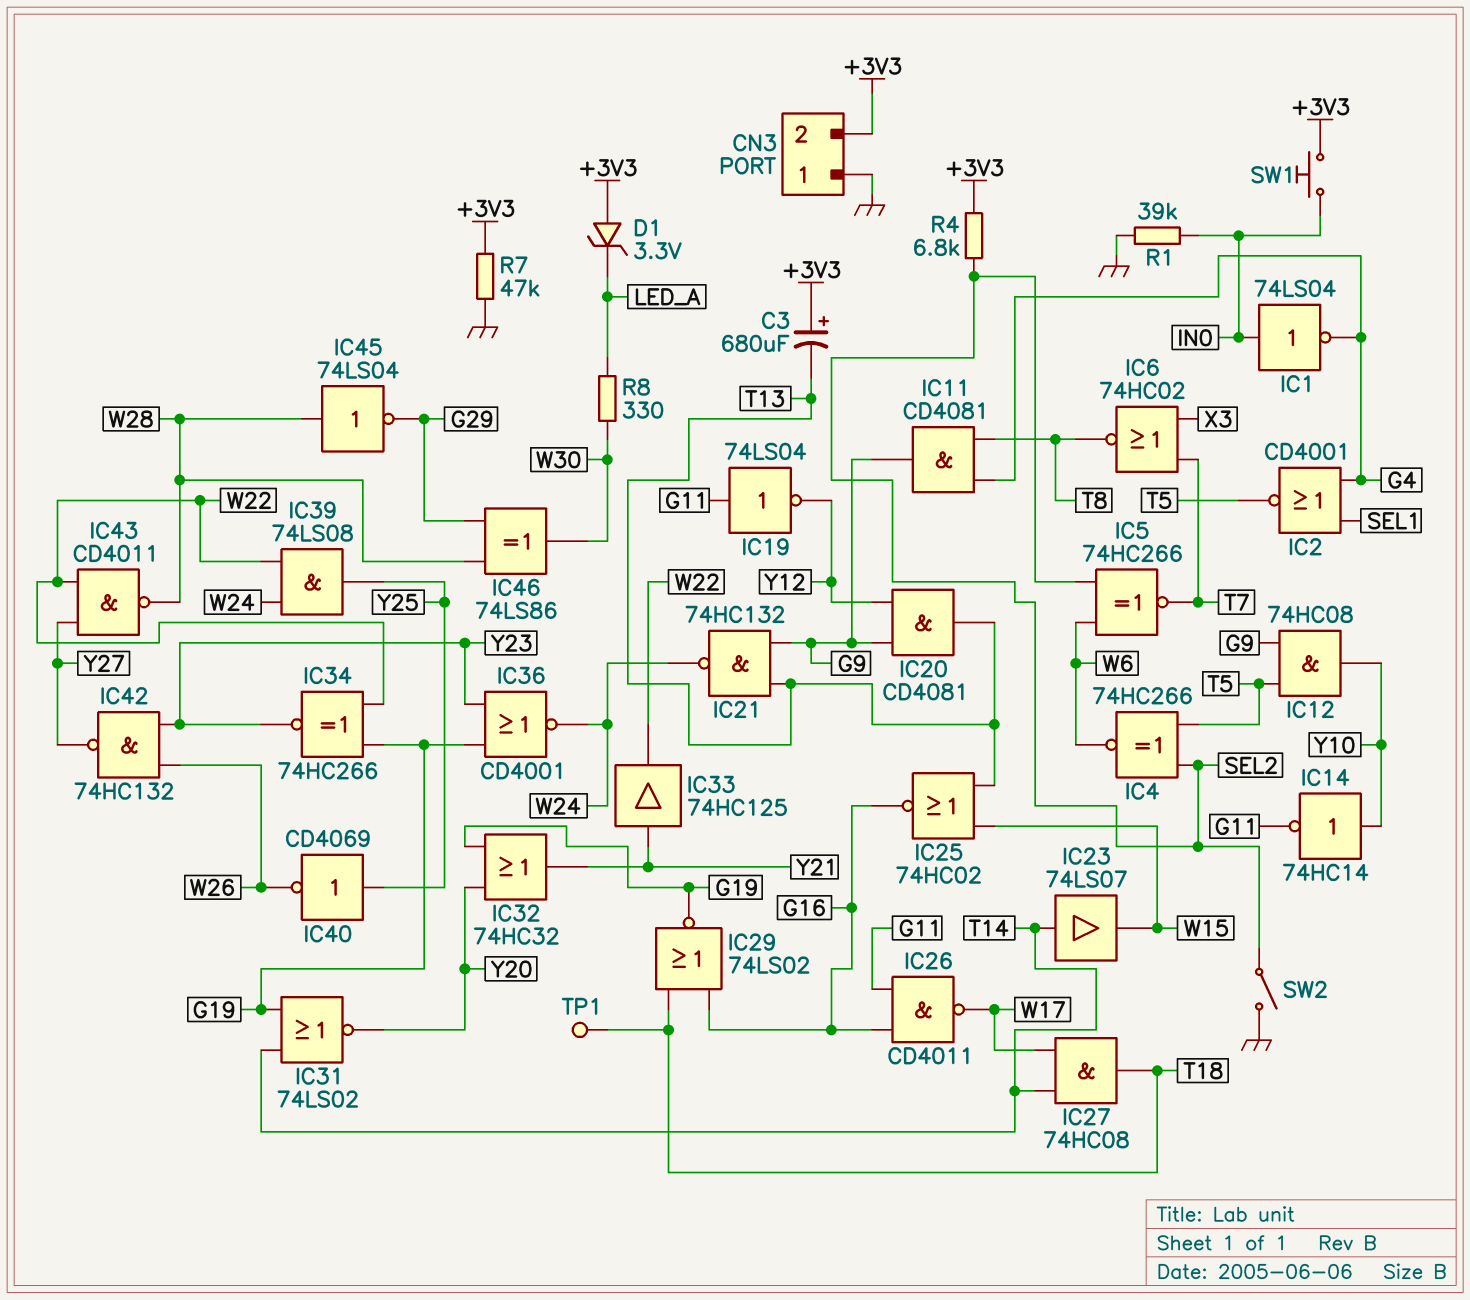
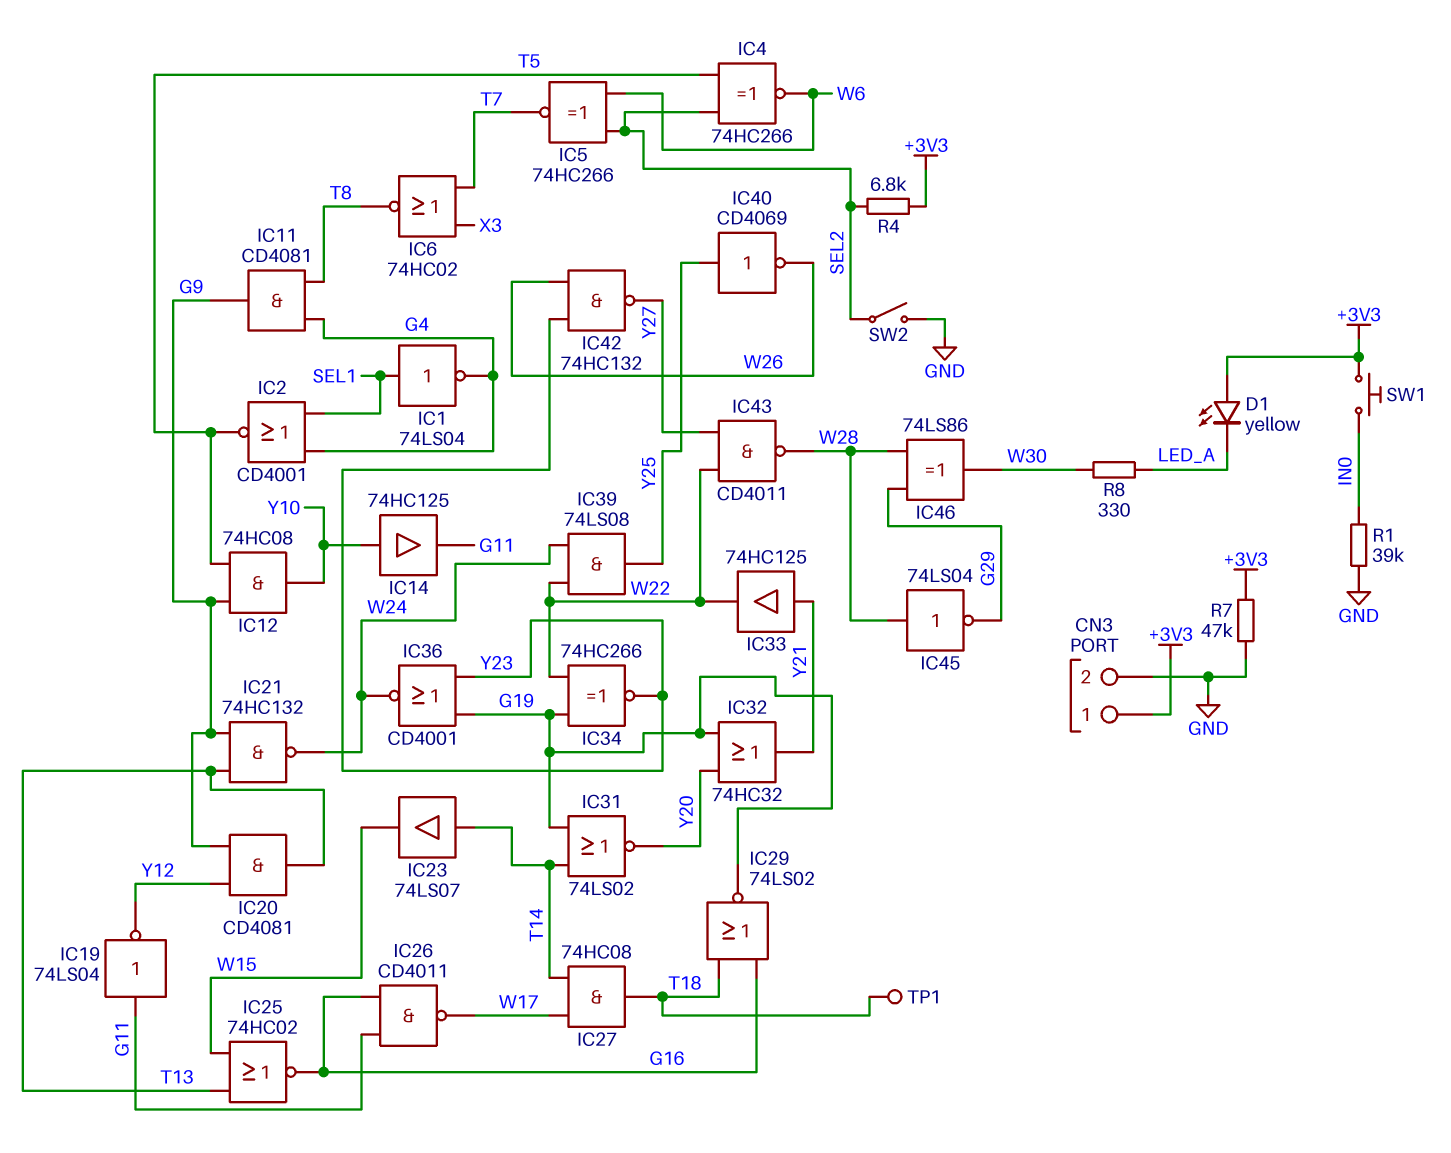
C3: 680uF (plus +3V3, minus T13) -> none
CN3 pin 1: GND -> +3V3
CN3 pin 2: +3V3 -> GND
D1: zener 3.3V (A +3V3, K LED_A) -> LED yellow (A +3V3, K LED_A)
IC1: NOT 74LS04 (in IN0, out G4) -> NOT 74LS04 (in SEL1, out G4)
IC14: NOT 74HC14 (in Y10, out G11) -> buffer 74HC125 (in Y10, out G11)

